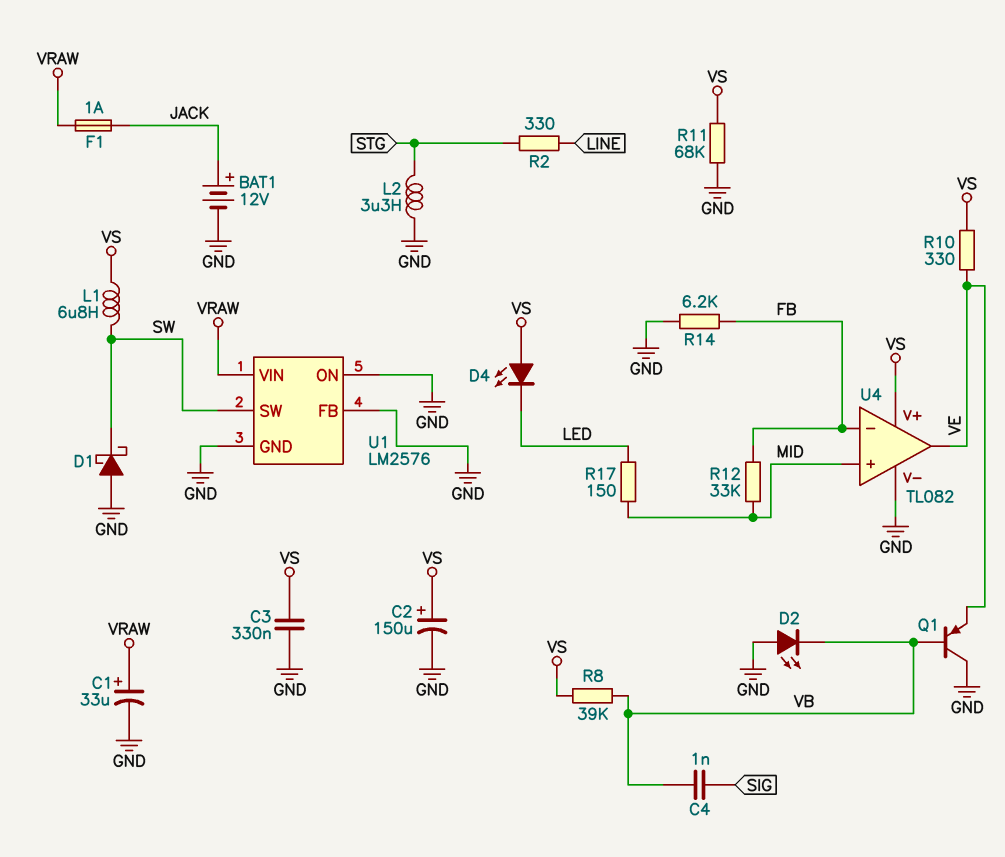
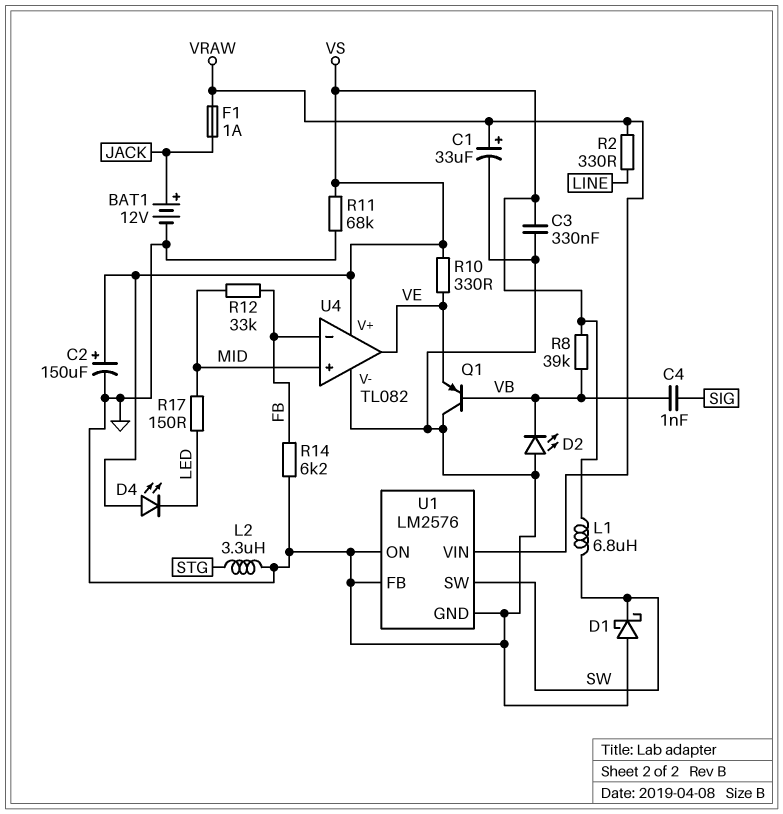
R2: 330 (LINE, STG) -> 330 (LINE, VRAW)

